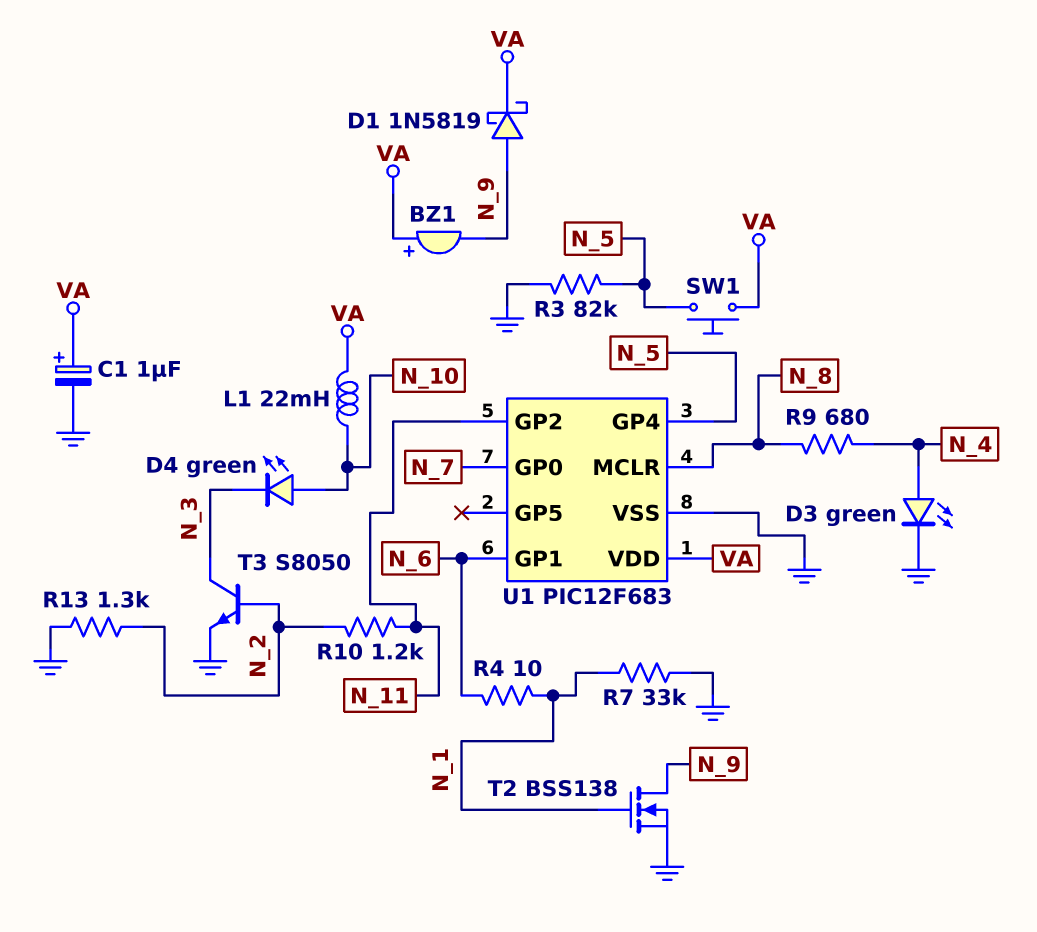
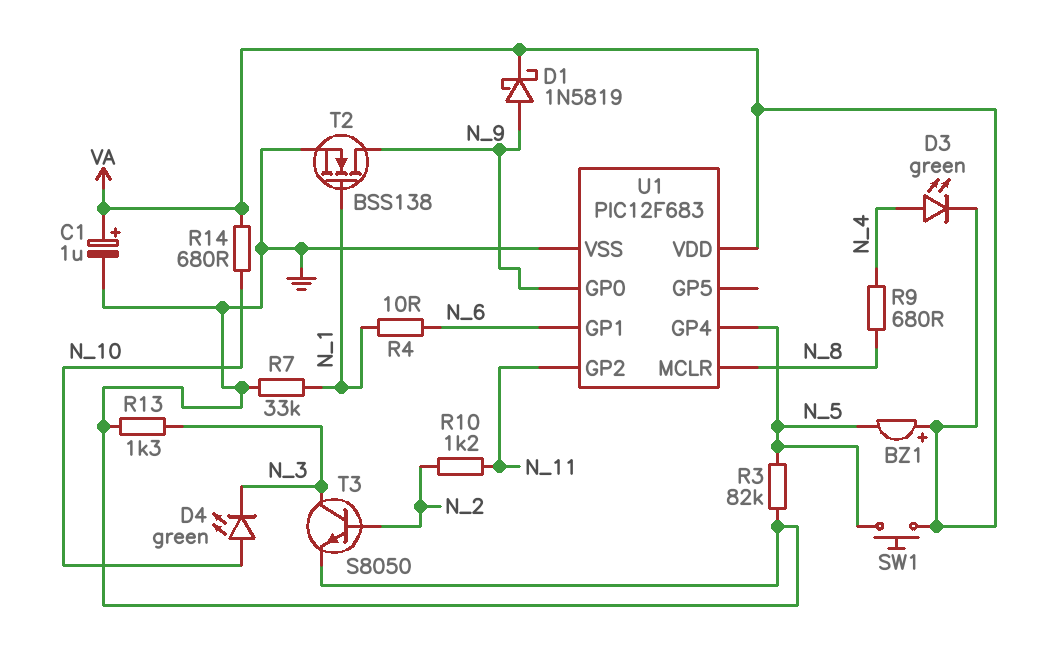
BZ1: buzzer (plus VA, minus N_9) -> buzzer (plus VA, minus N_5)
D3: LED green (A N_4, K GND) -> LED green (A N_4, K VA)
L1: 22mH (N_10, VA) -> none
R13: 1.3k (GND, N_2) -> 1.3k (GND, N_3)
R14: none -> 680 (N_10, VA)
U1 pin GP0: N_7 -> N_9

